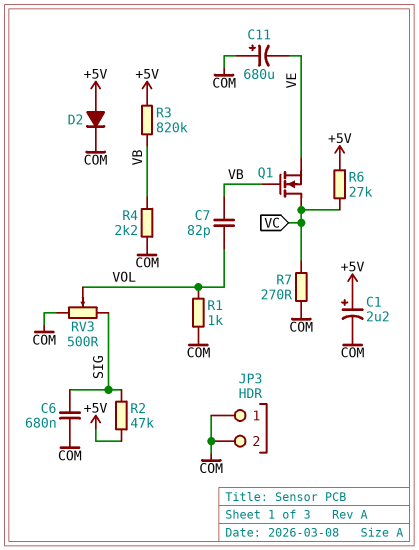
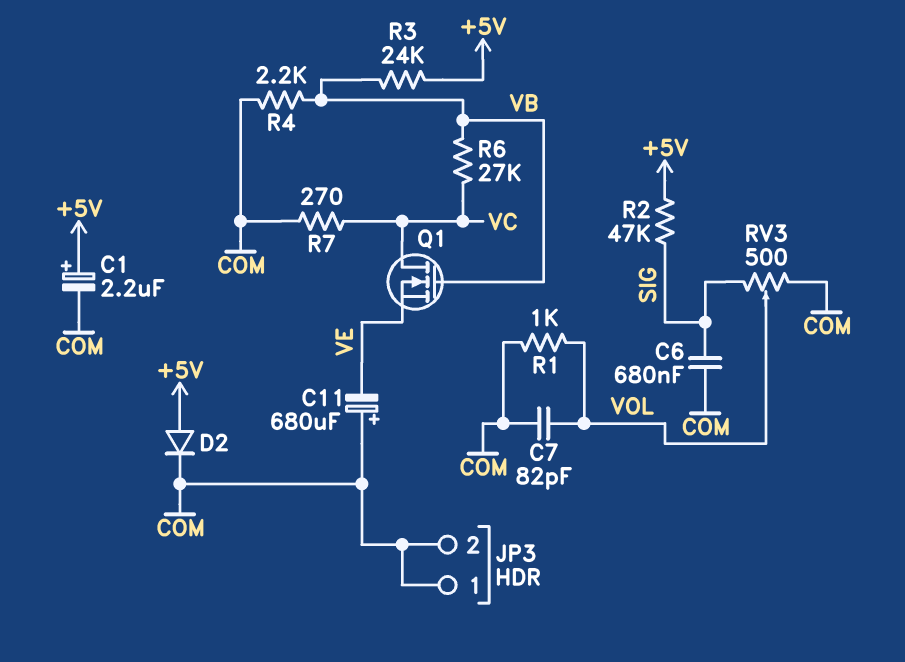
C7: 82pF (VB, VOL) -> 82pF (COM, VOL)
R3: 820k (+5V, VB) -> 24k (+5V, VB)
R6: 27k (+5V, VC) -> 27k (VB, VC)

